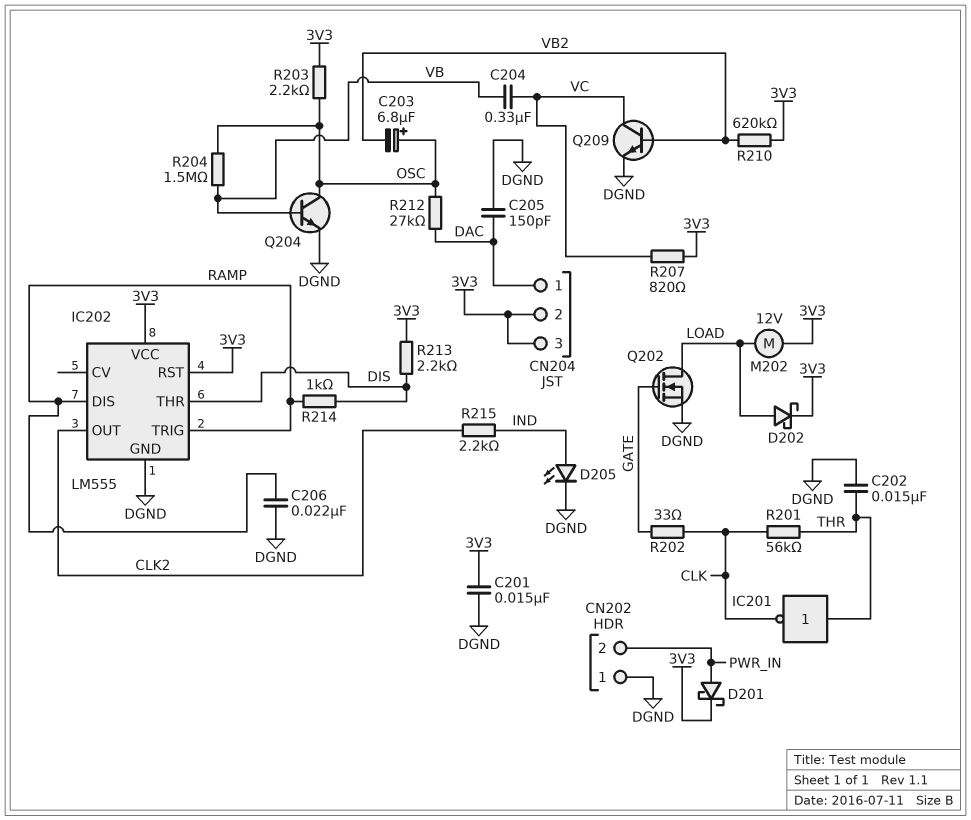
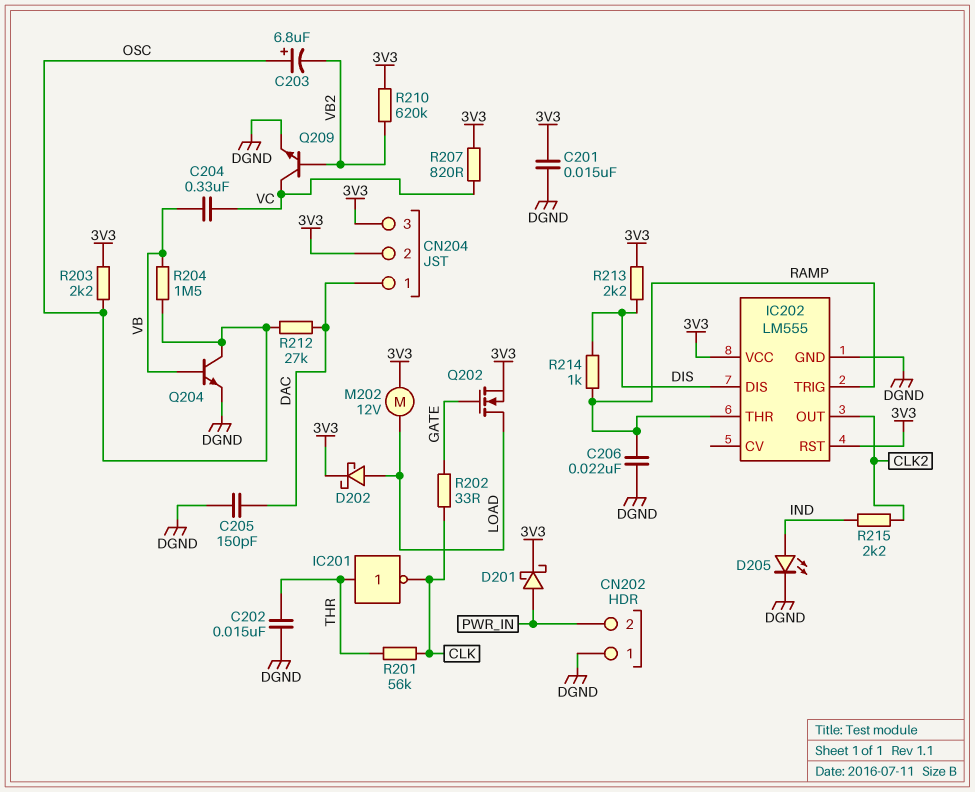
IC202 pin DIS: RAMP -> DIS
IC202 pin THR: DIS -> RAMP
Q202: NMOS (G GATE, D LOAD, S DGND) -> NMOS (G GATE, D LOAD, S 3V3)

